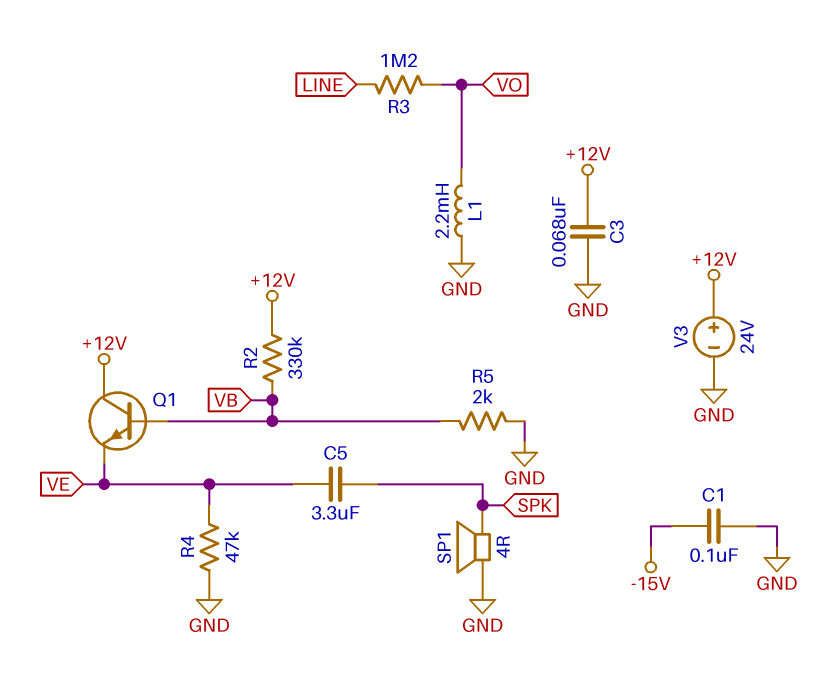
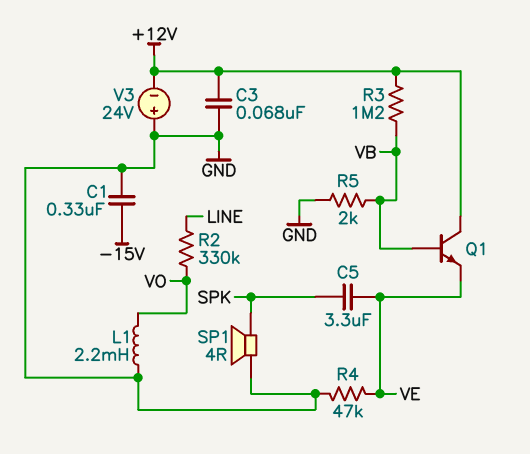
C1: 100nF (-15V, GND) -> 330nF (-15V, GND)
R2: 330k (+12V, VB) -> 330k (LINE, VO)
R3: 1.2M (LINE, VO) -> 1.2M (+12V, VB)
V3: 24V (plus +12V, minus GND) -> 24V (plus GND, minus +12V)

